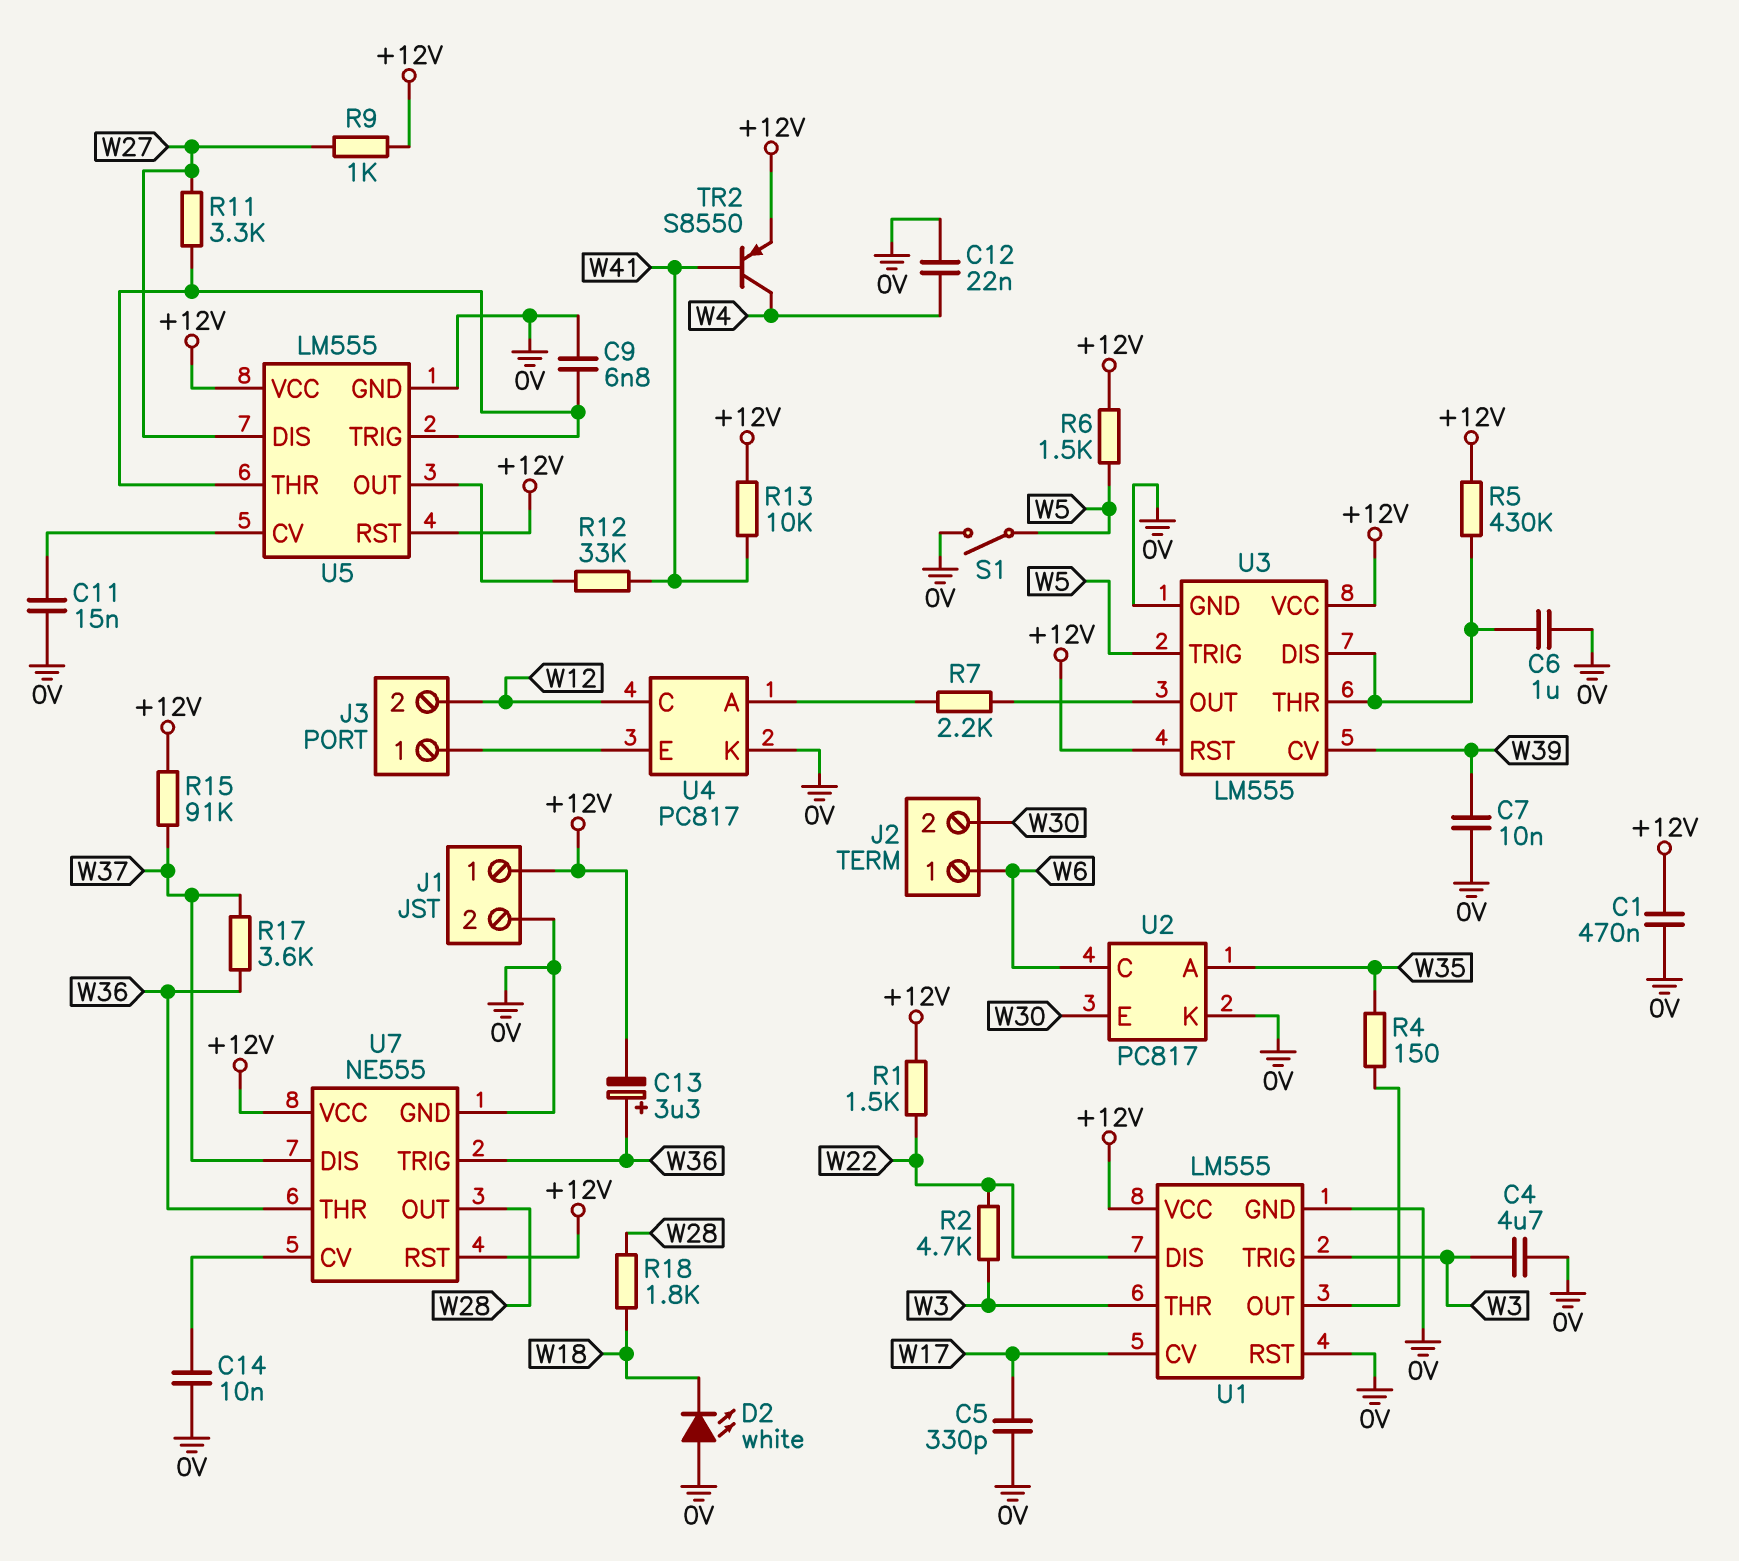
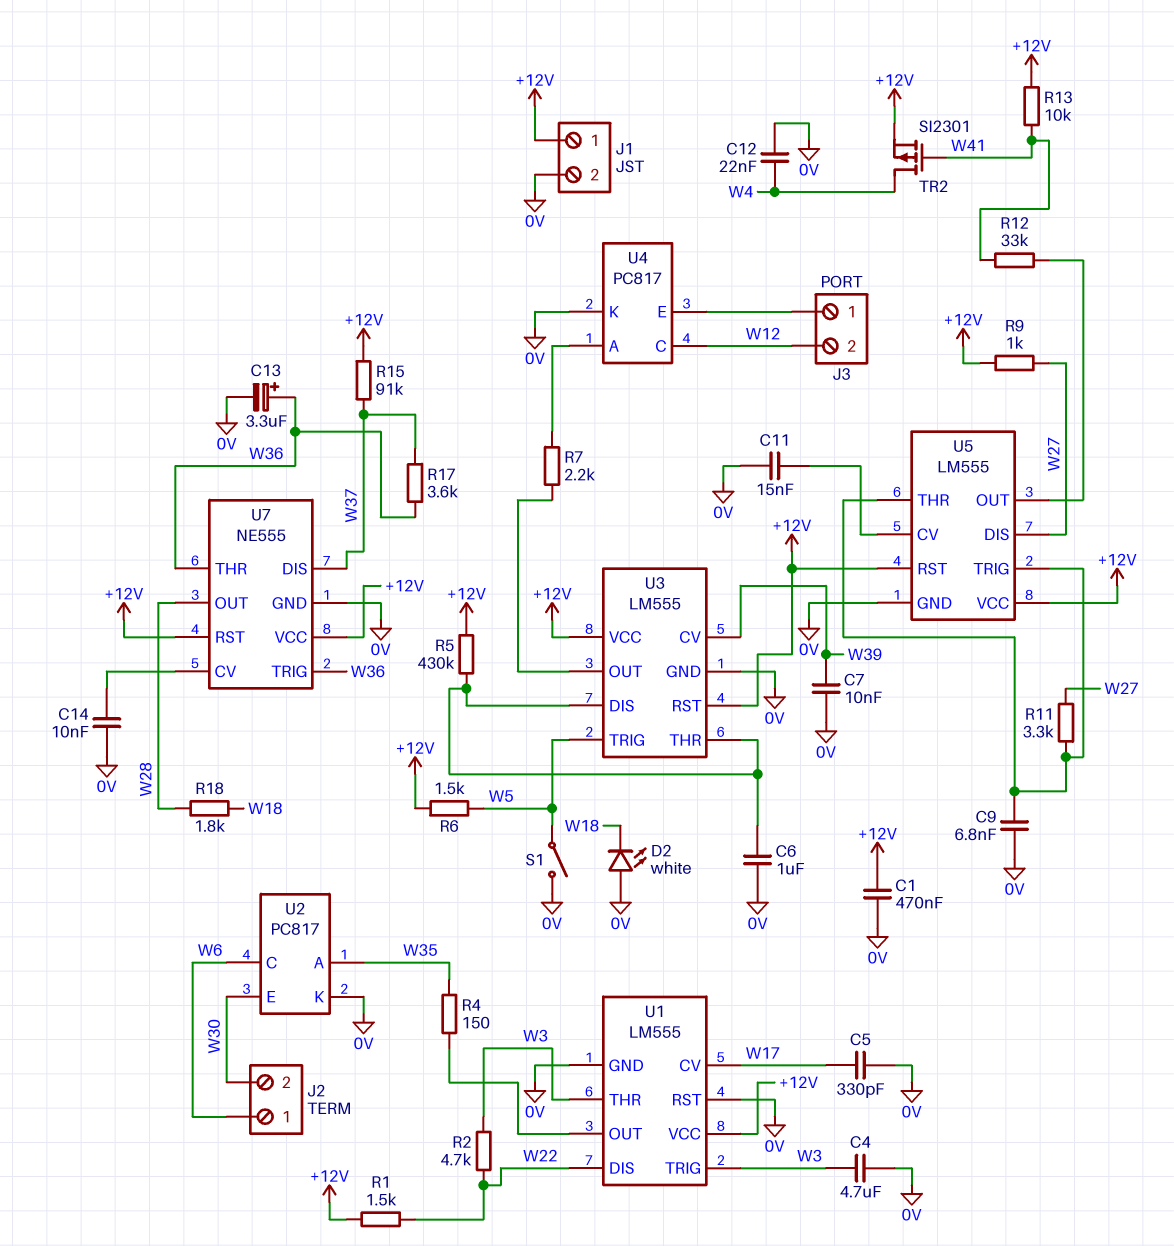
C13: 3.3uF (plus W36, minus +12V) -> 3.3uF (plus W36, minus 0V)
TR2: PNP S8550 (B W41, C W4, E +12V) -> PMOS SI2301 (G W41, D W4, S +12V)

